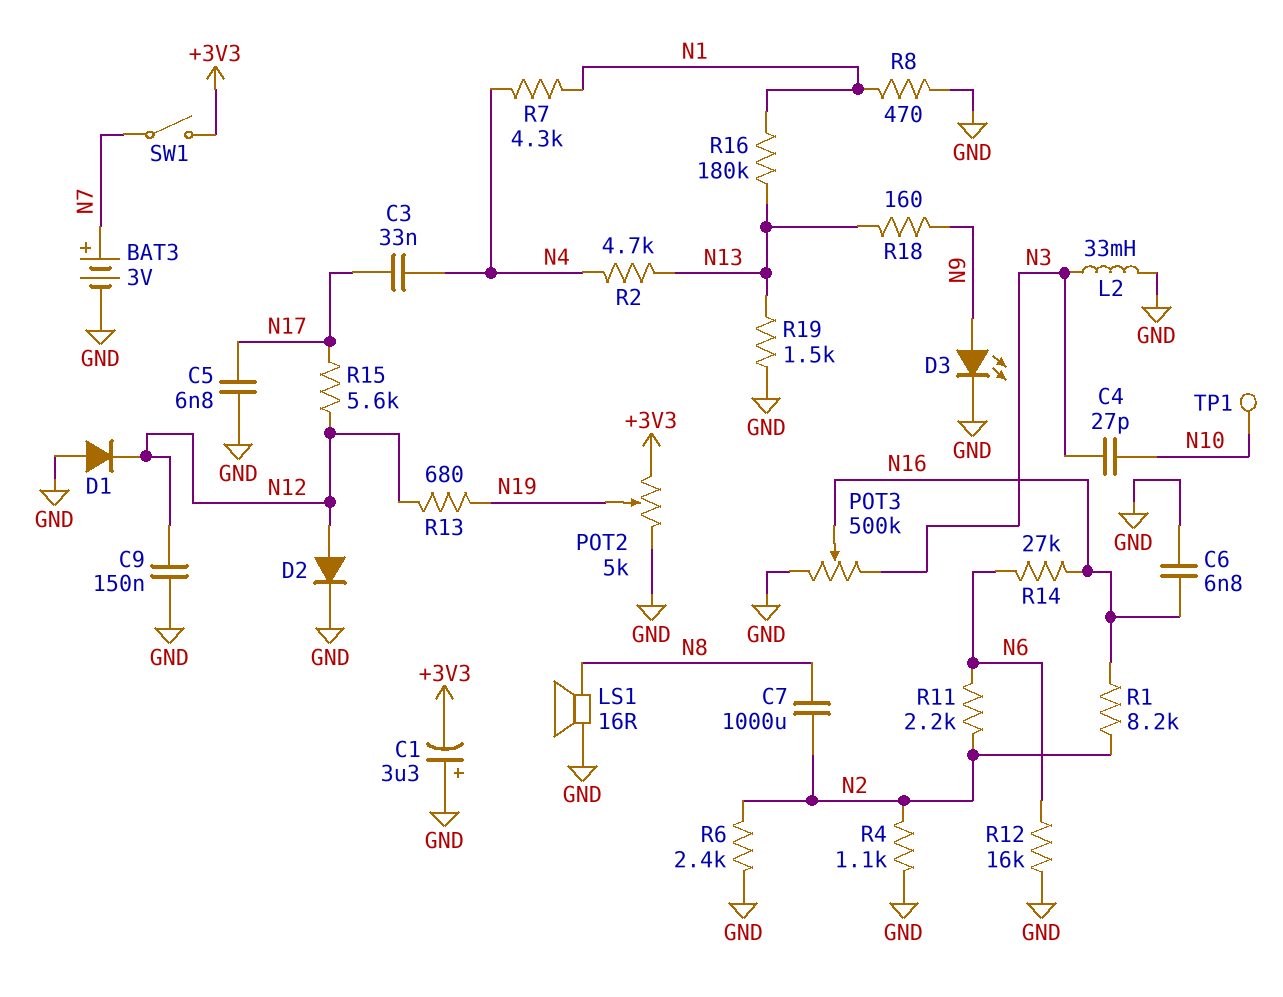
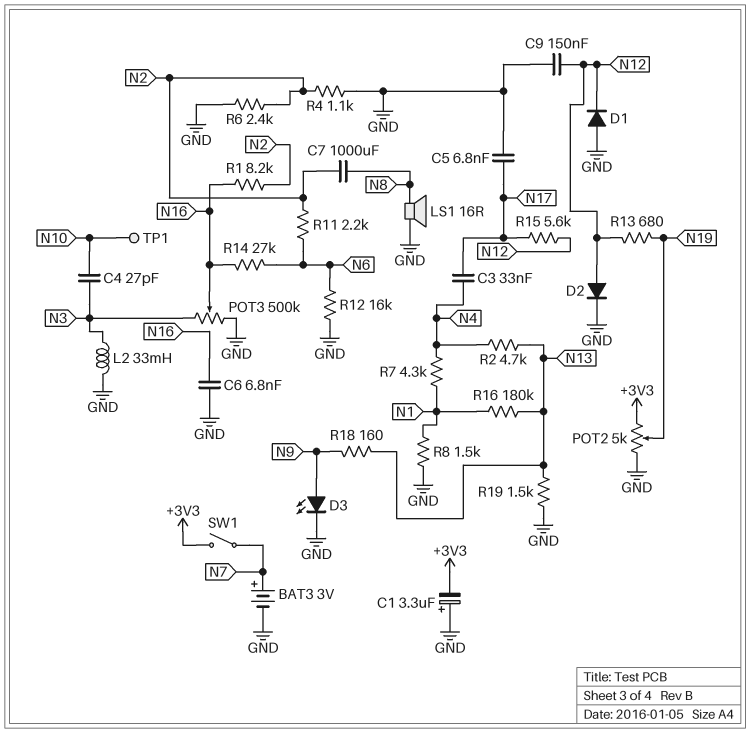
R8: 470 (GND, N1) -> 1.5k (GND, N1)

